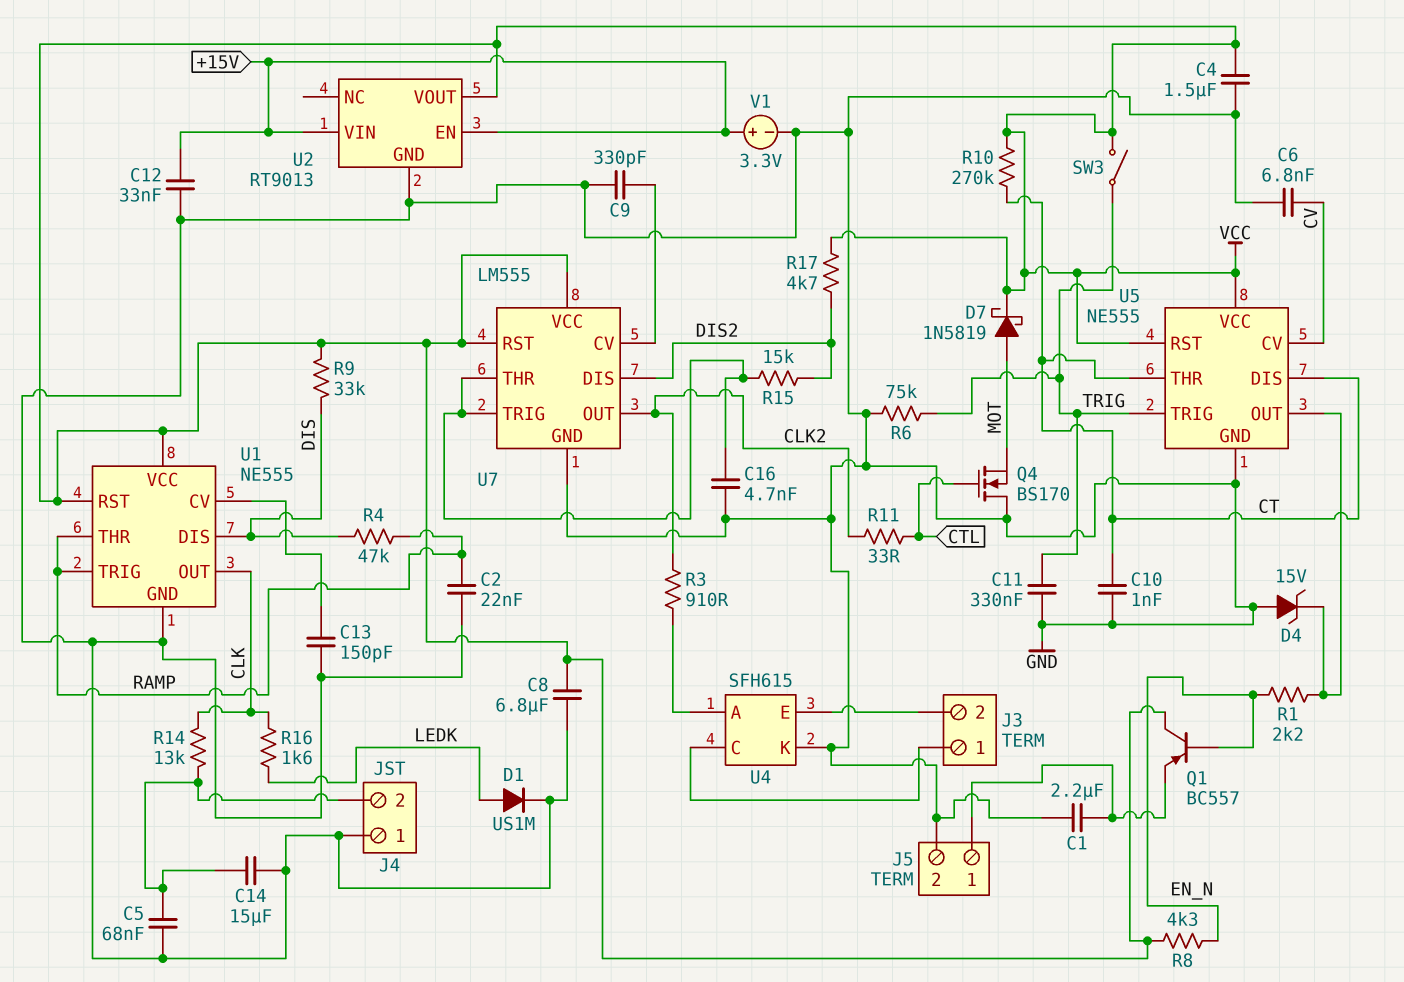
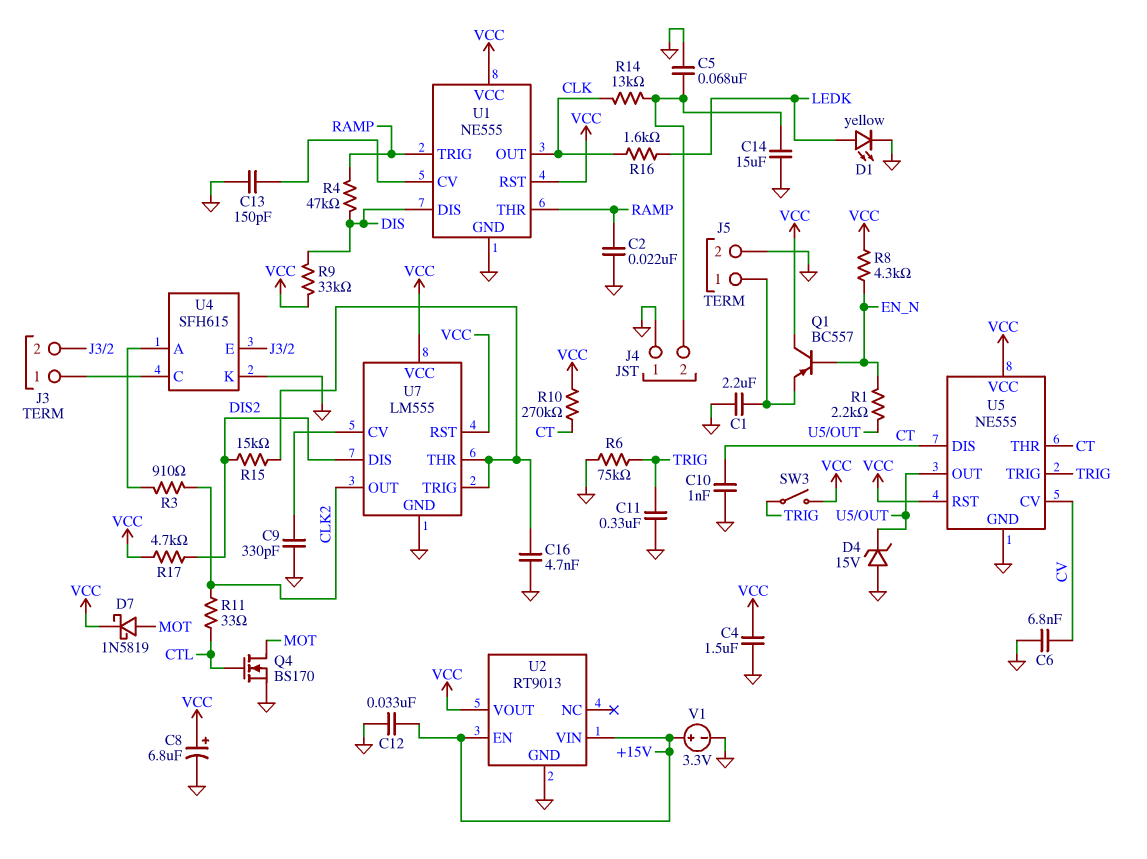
C8: 6.8uF (GND, VCC) -> 6.8uF (plus VCC, minus GND)
D1: diode US1M (A LEDK, K GND) -> LED yellow (A LEDK, K GND)
Q4: NMOS BS170 (G CTL, D GND, S MOT) -> NMOS BS170 (G CTL, D MOT, S GND)

